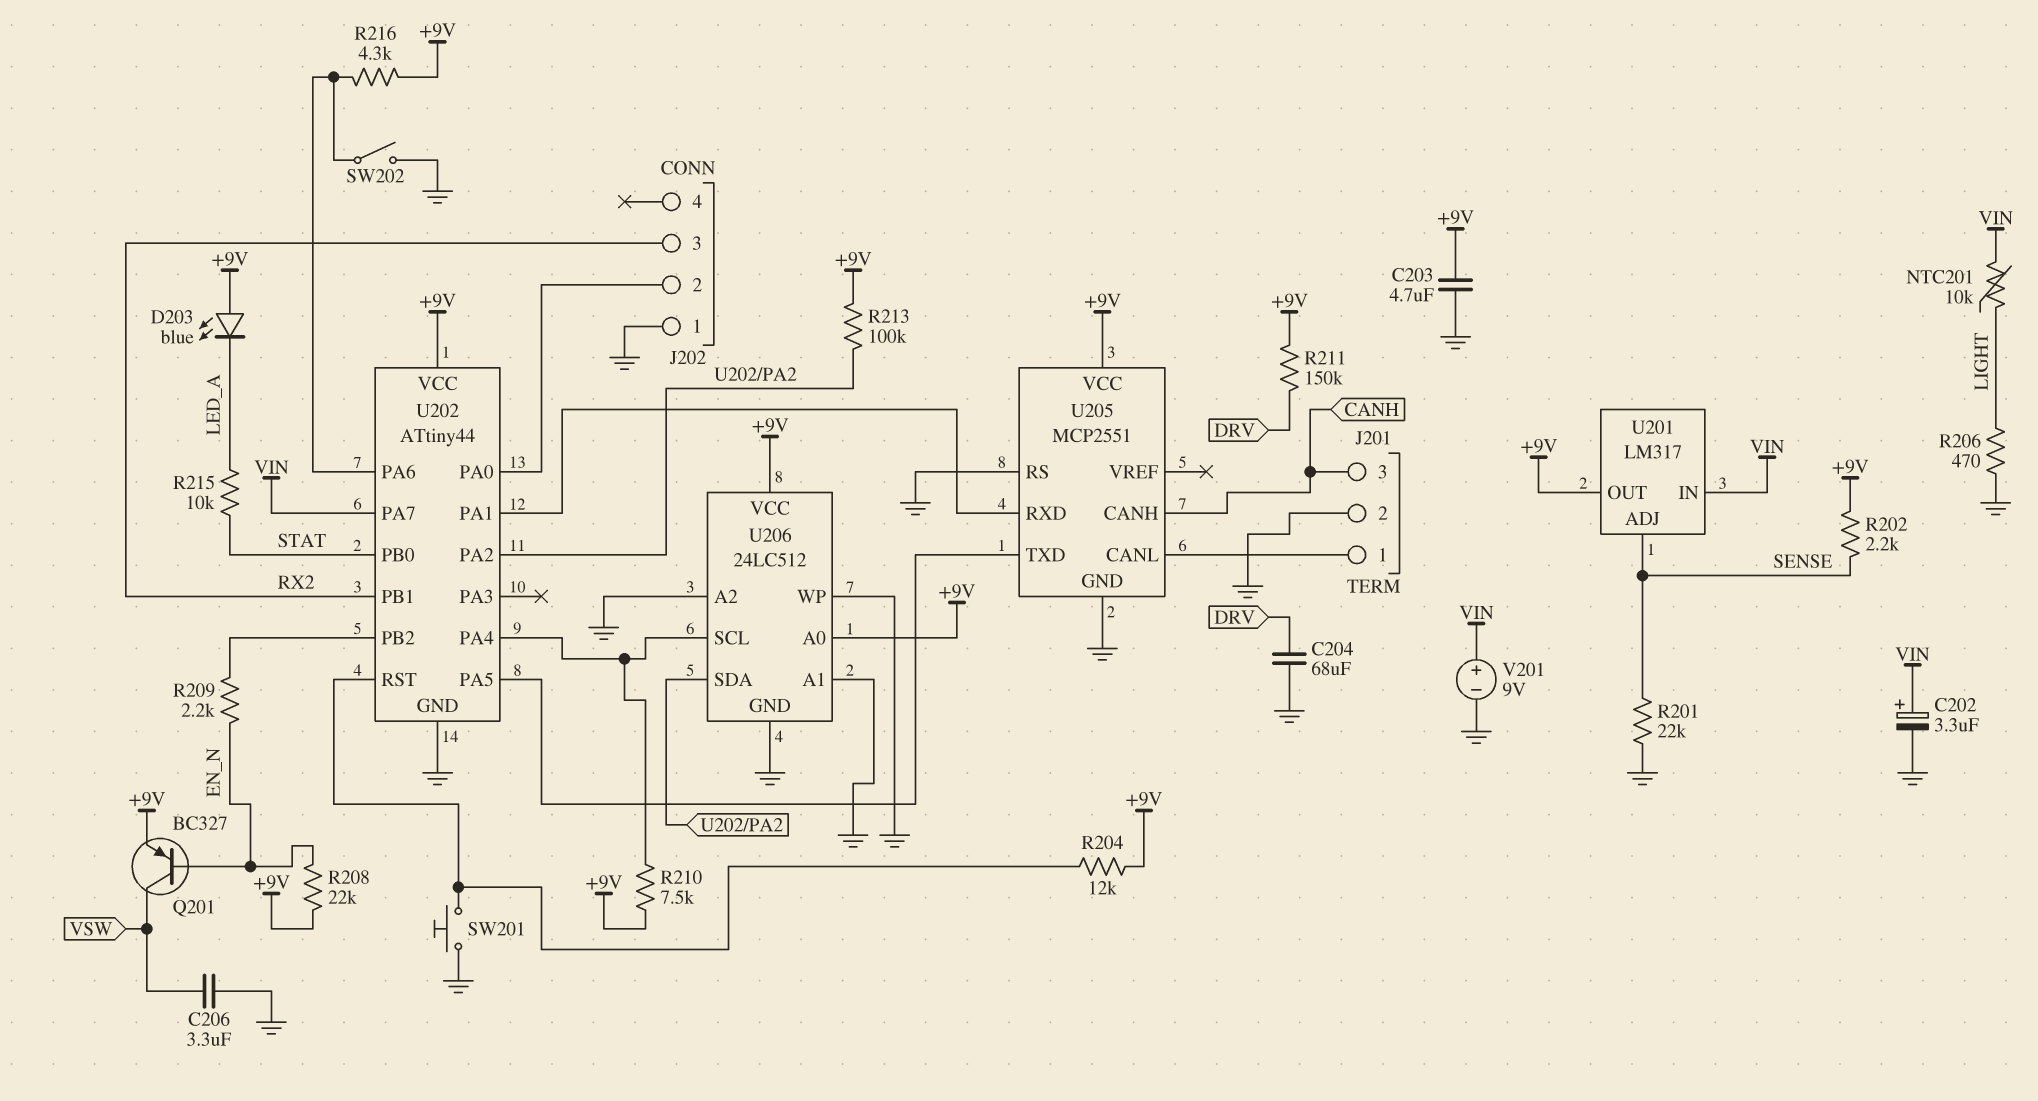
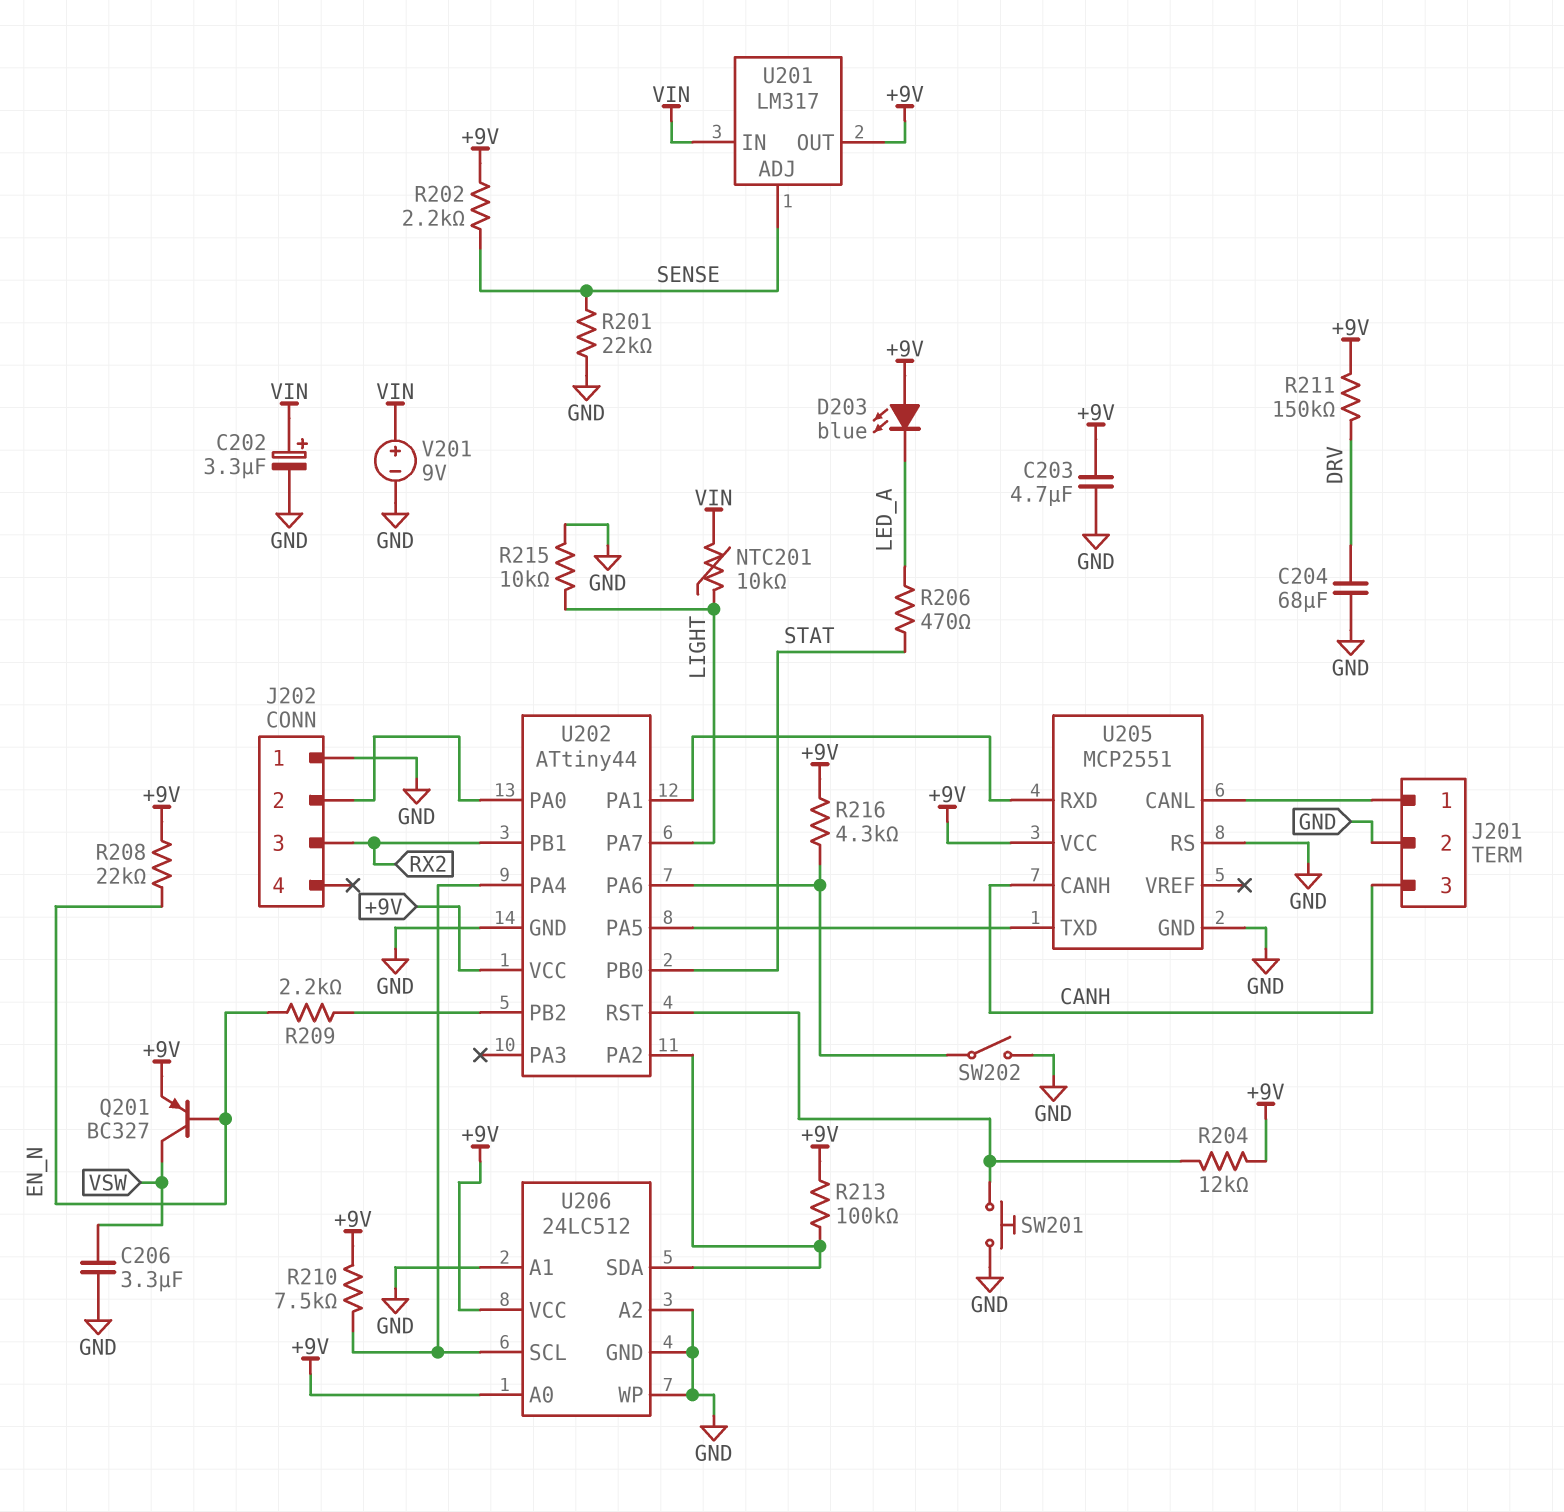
R206: 470 (GND, LIGHT) -> 470 (LED_A, STAT)
R215: 10k (LED_A, STAT) -> 10k (GND, LIGHT)
U202 pin PA7: VIN -> LIGHT

